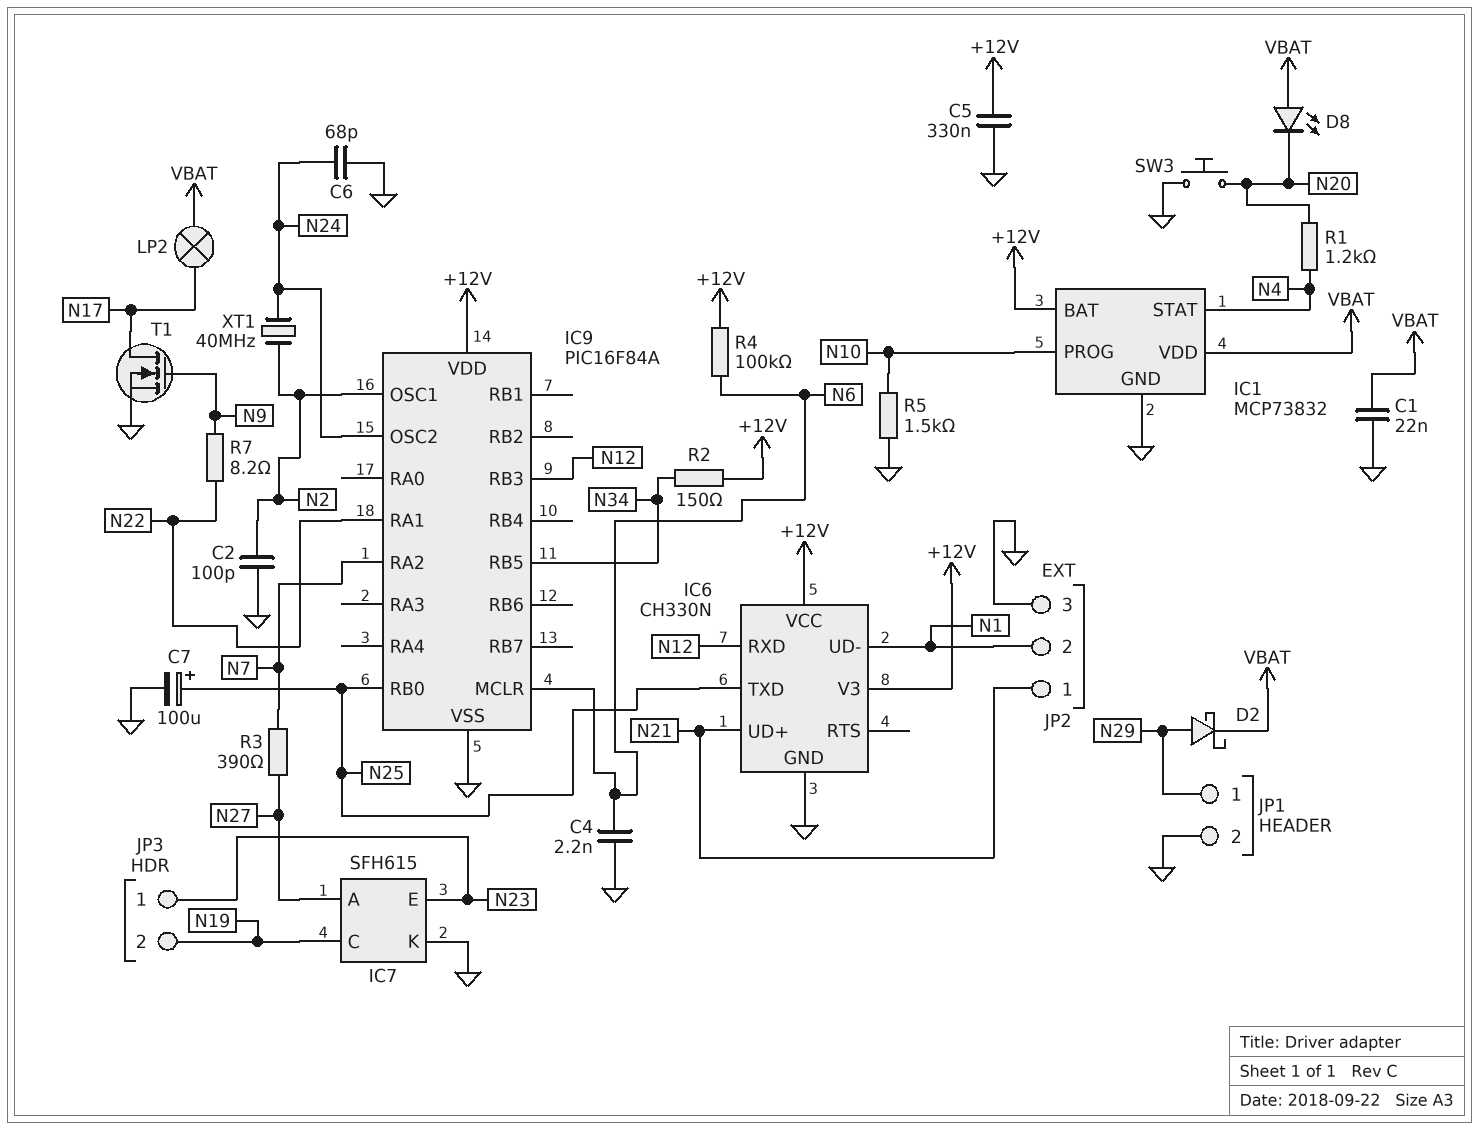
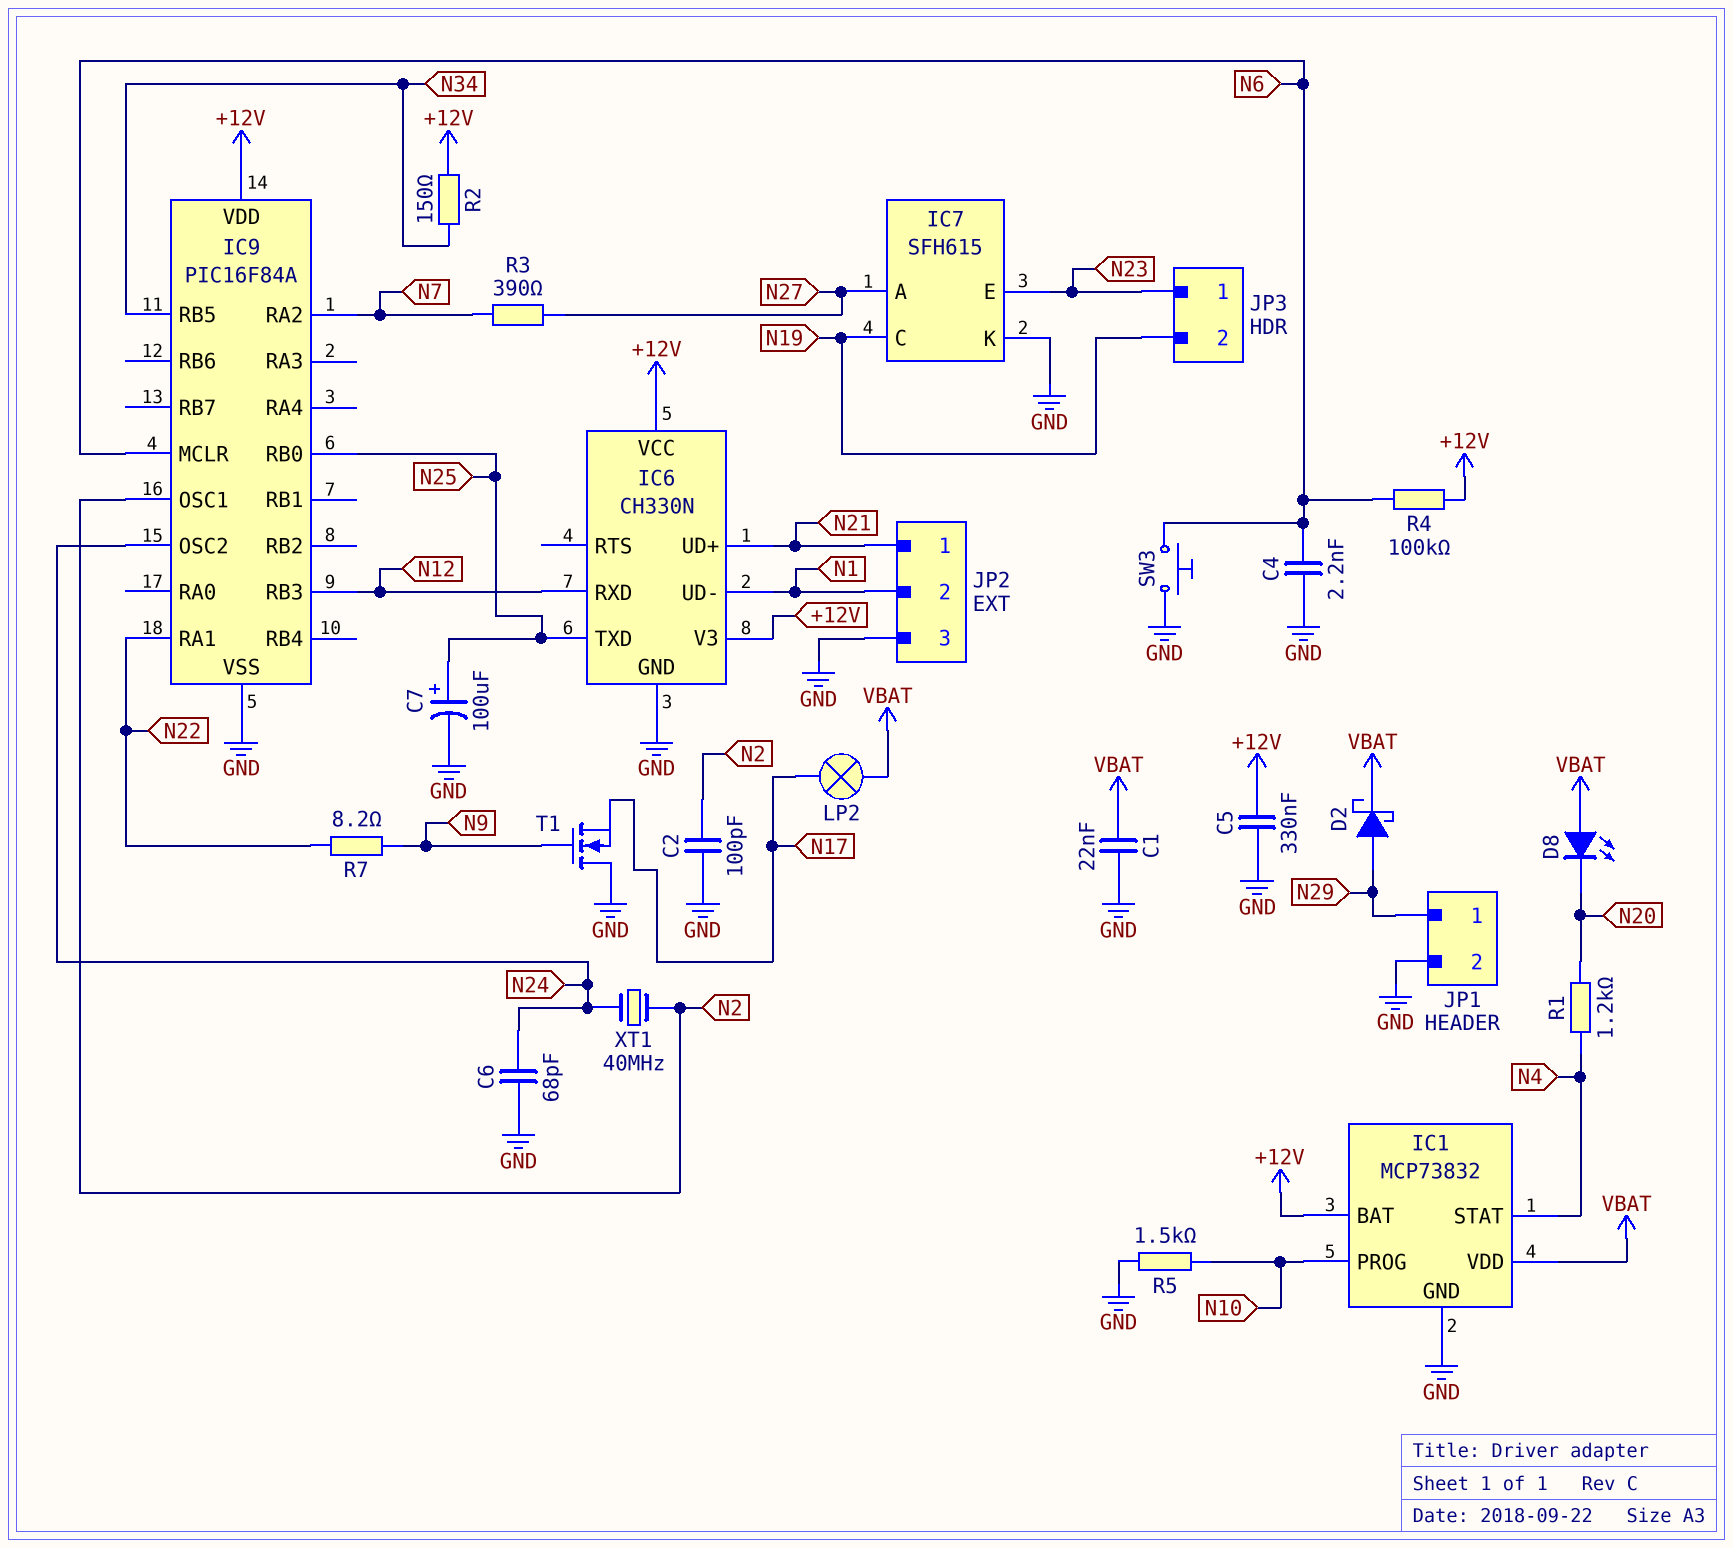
SW3: button (GND, N20) -> button (GND, N6)
T1: NMOS (G N9, D N17, S GND) -> NMOS (G N9, D GND, S N17)

